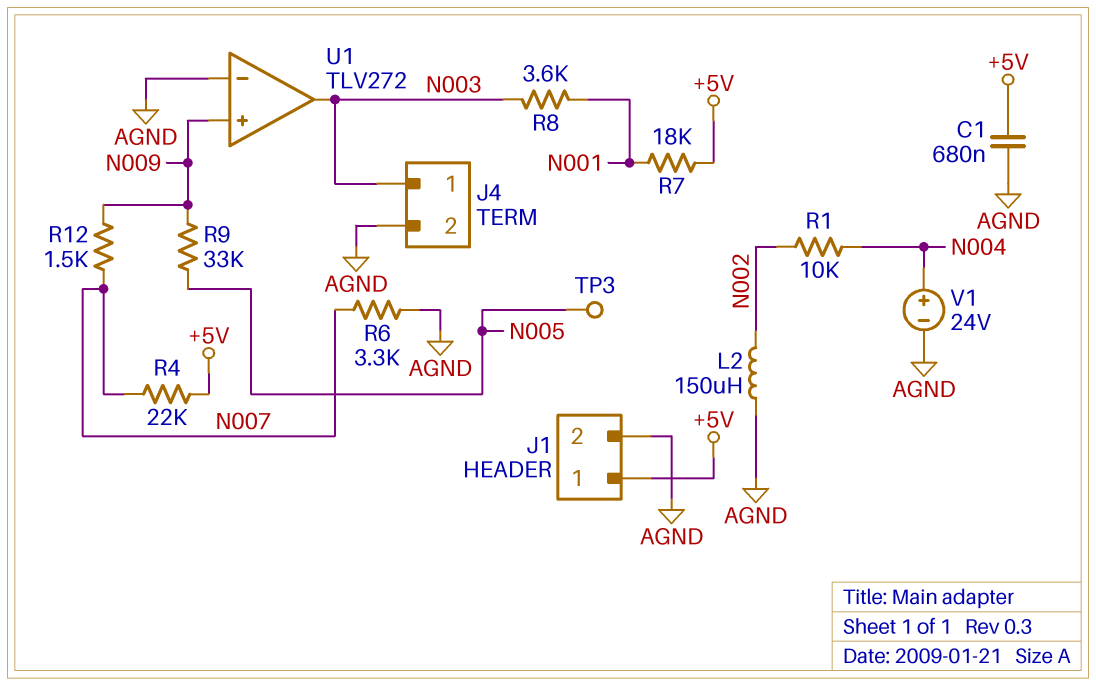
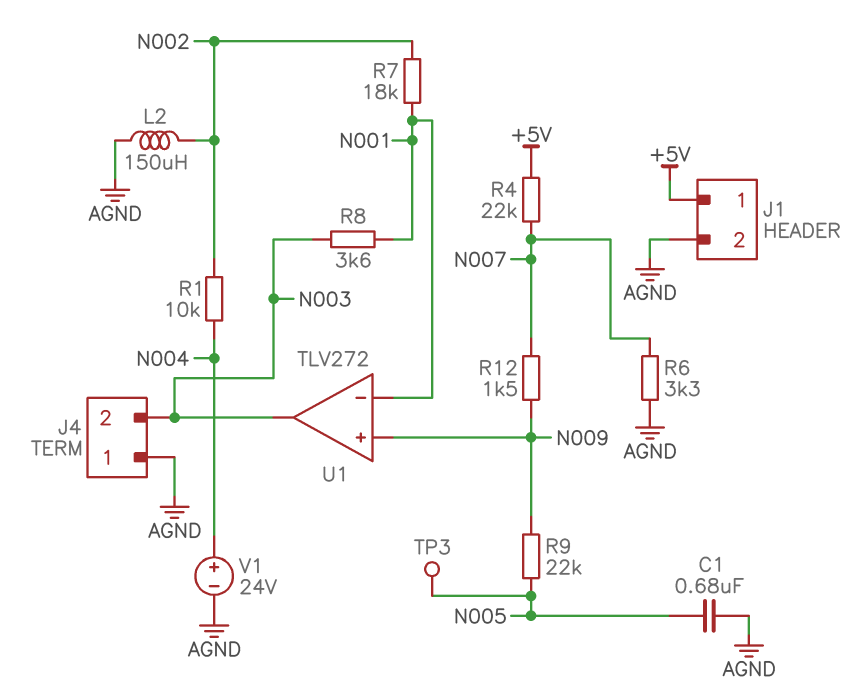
C1: 680nF (+5V, AGND) -> 680nF (AGND, N005)
J4 pin 1: N003 -> AGND
J4 pin 2: AGND -> N003
R7: 18k (+5V, N001) -> 18k (N001, N002)
R9: 33k (N005, N009) -> 22k (N005, N009)
U1 pin in-: AGND -> N001

